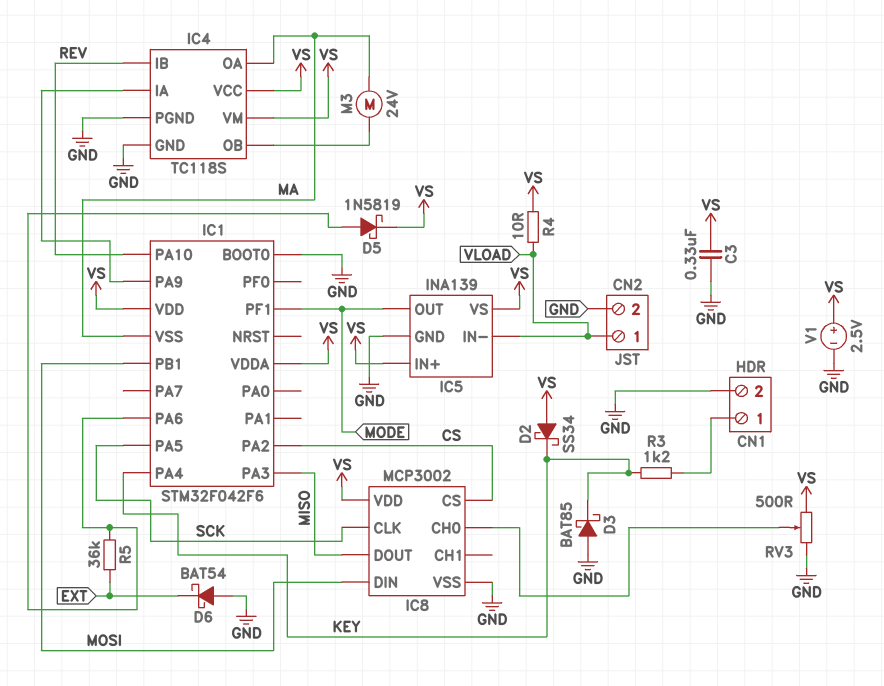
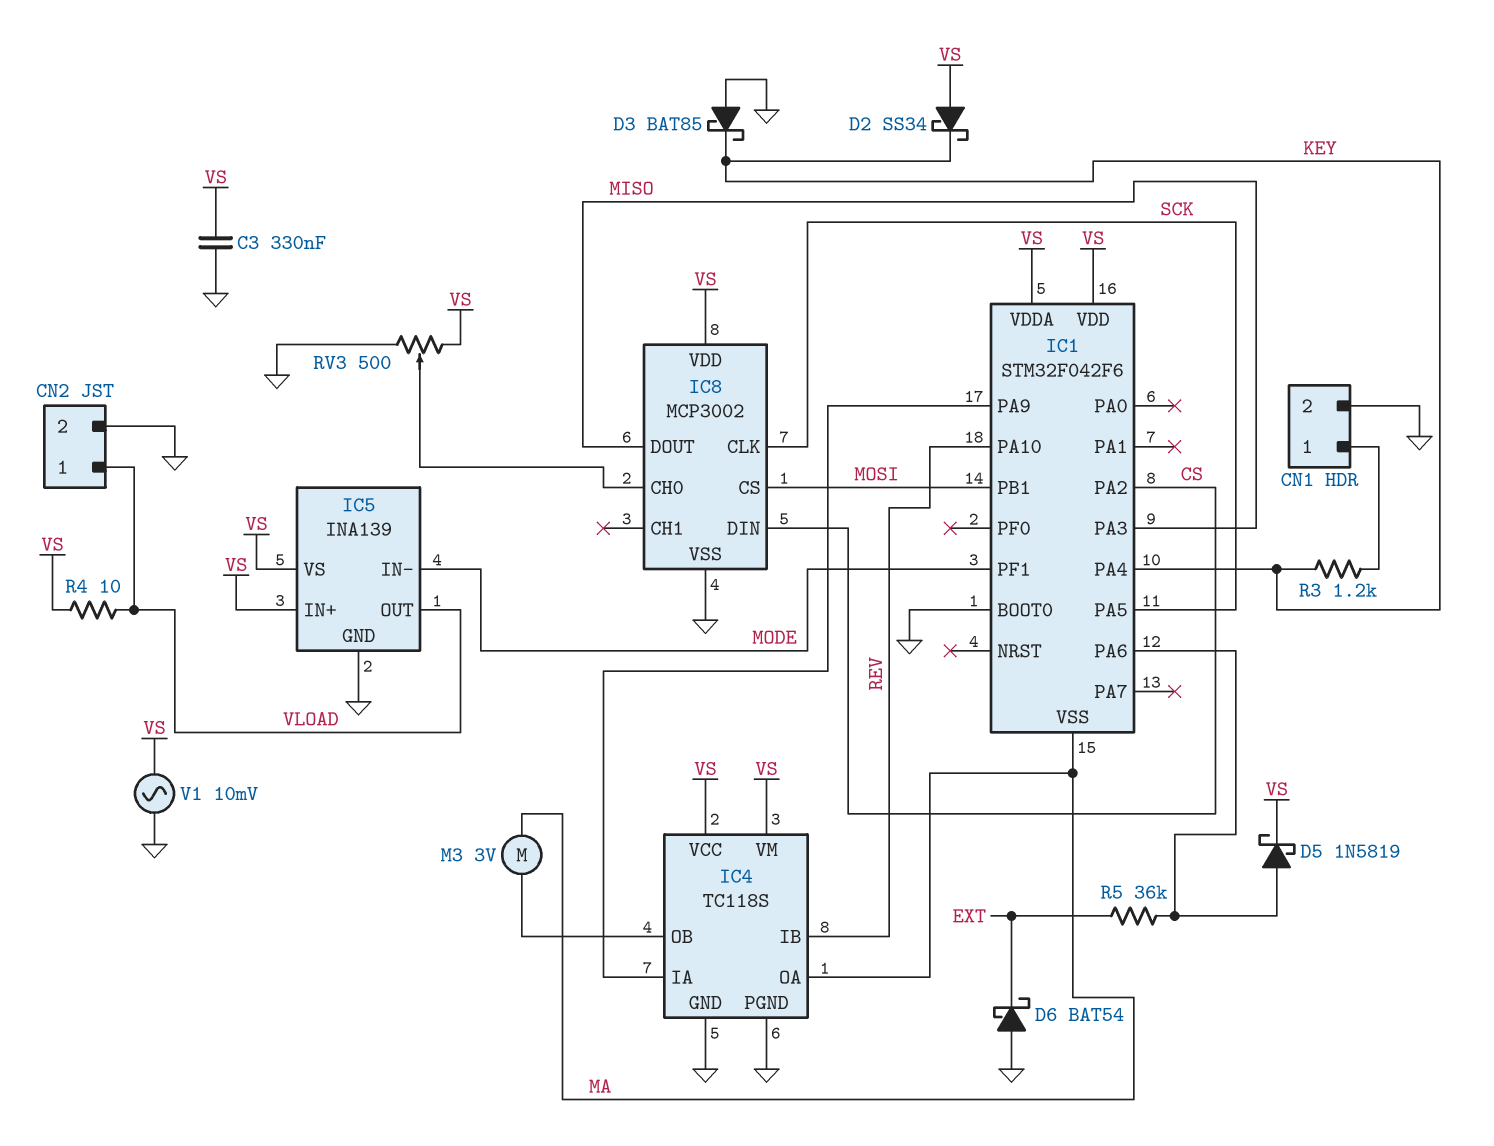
IC5 pin IN-: VLOAD -> MODE
IC5 pin OUT: MODE -> VLOAD
IC8 pin CS: CS -> MOSI
IC8 pin DIN: MOSI -> CS
M3: motor 24V (IC4/OB, MA) -> motor 3V (IC4/OB, MA)
V1: 2.5V (plus VS, minus GND) -> AC 10mV (GND, VS)

